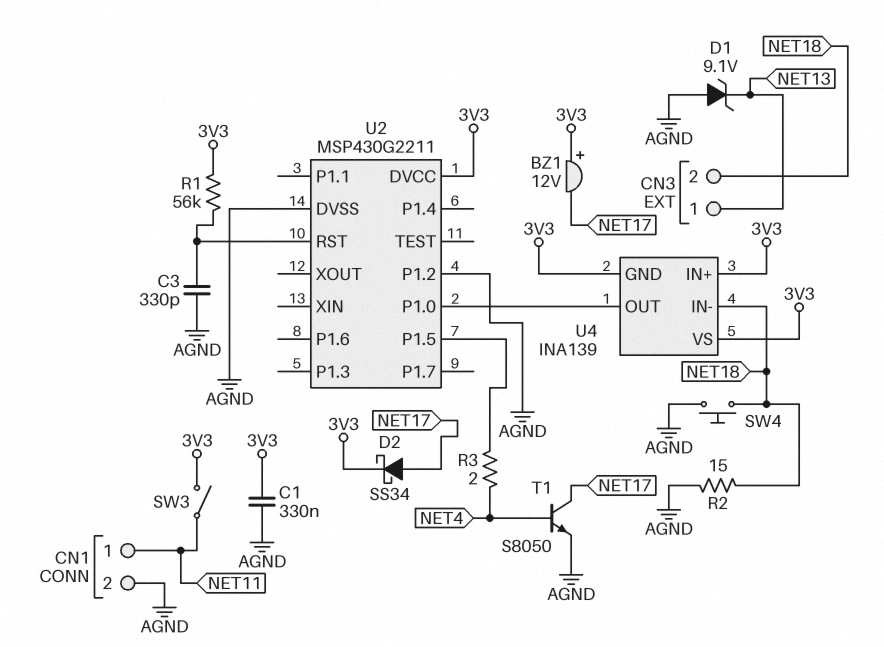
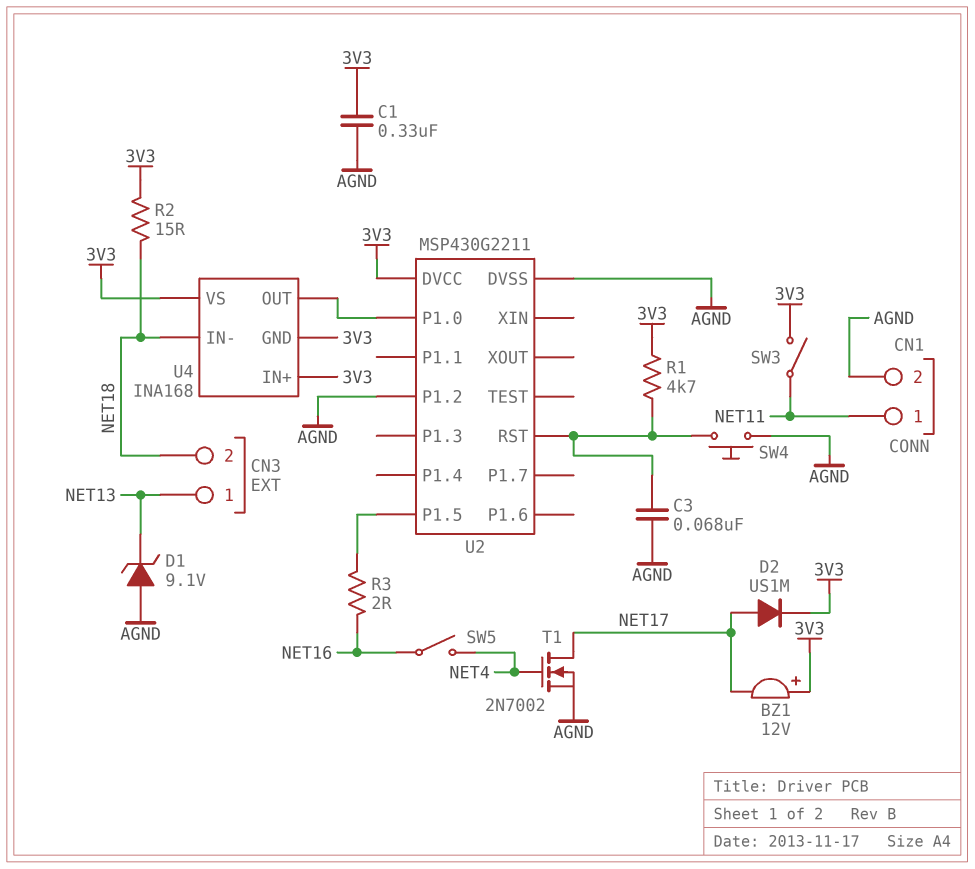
C3: 330pF (AGND, U2/RST) -> 68nF (AGND, U2/RST)
D2: schottky SS34 (A NET17, K 3V3) -> diode US1M (A NET17, K 3V3)
R1: 56k (3V3, U2/RST) -> 4.7k (3V3, U2/RST)
R2: 15 (AGND, NET18) -> 15 (3V3, NET18)
R3: 2 (NET4, U2/P1.5) -> 2 (NET16, U2/P1.5)
SW4: button (AGND, NET18) -> button (AGND, U2/RST)
SW5: none -> switch (NET4, NET16)
T1: NPN S8050 (B NET4, C NET17, E AGND) -> NMOS 2N7002 (G NET4, D NET17, S AGND)
U4: INA139 -> INA168

